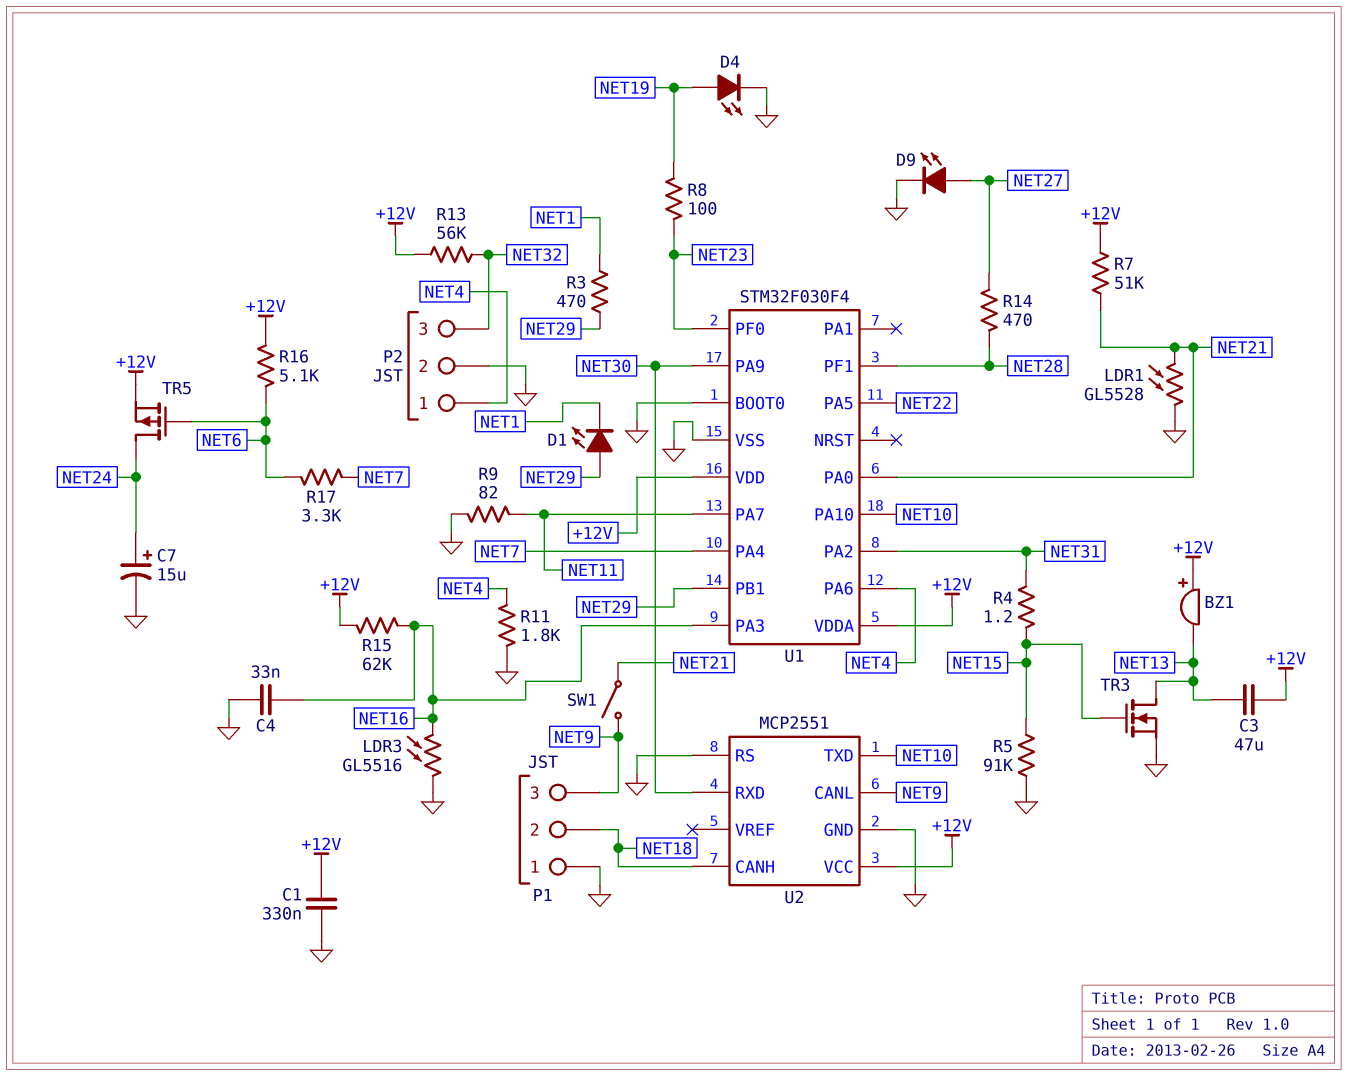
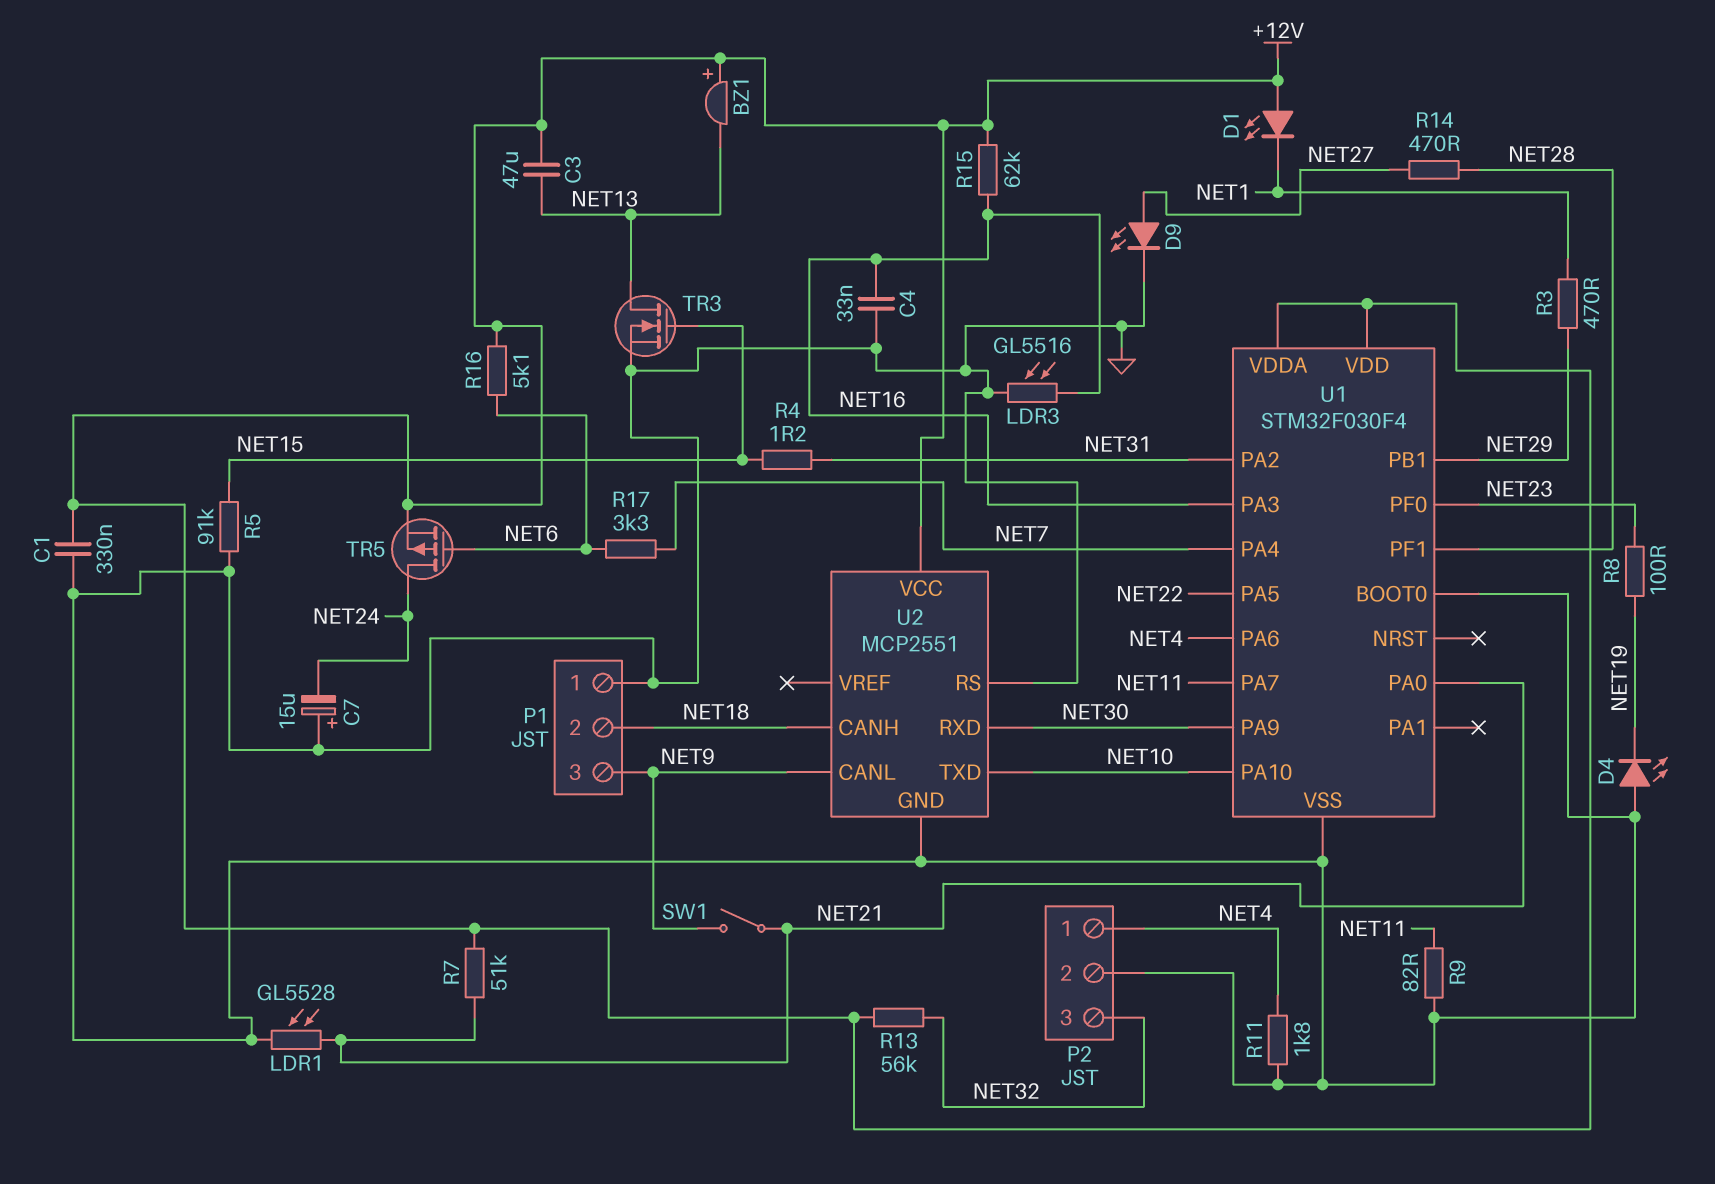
C7: 15uF (plus NET24, minus GND) -> 15uF (plus GND, minus NET24)
D1: LED (A NET29, K NET1) -> LED (A +12V, K NET1)
D4: LED (A NET19, K GND) -> LED (A GND, K NET19)

